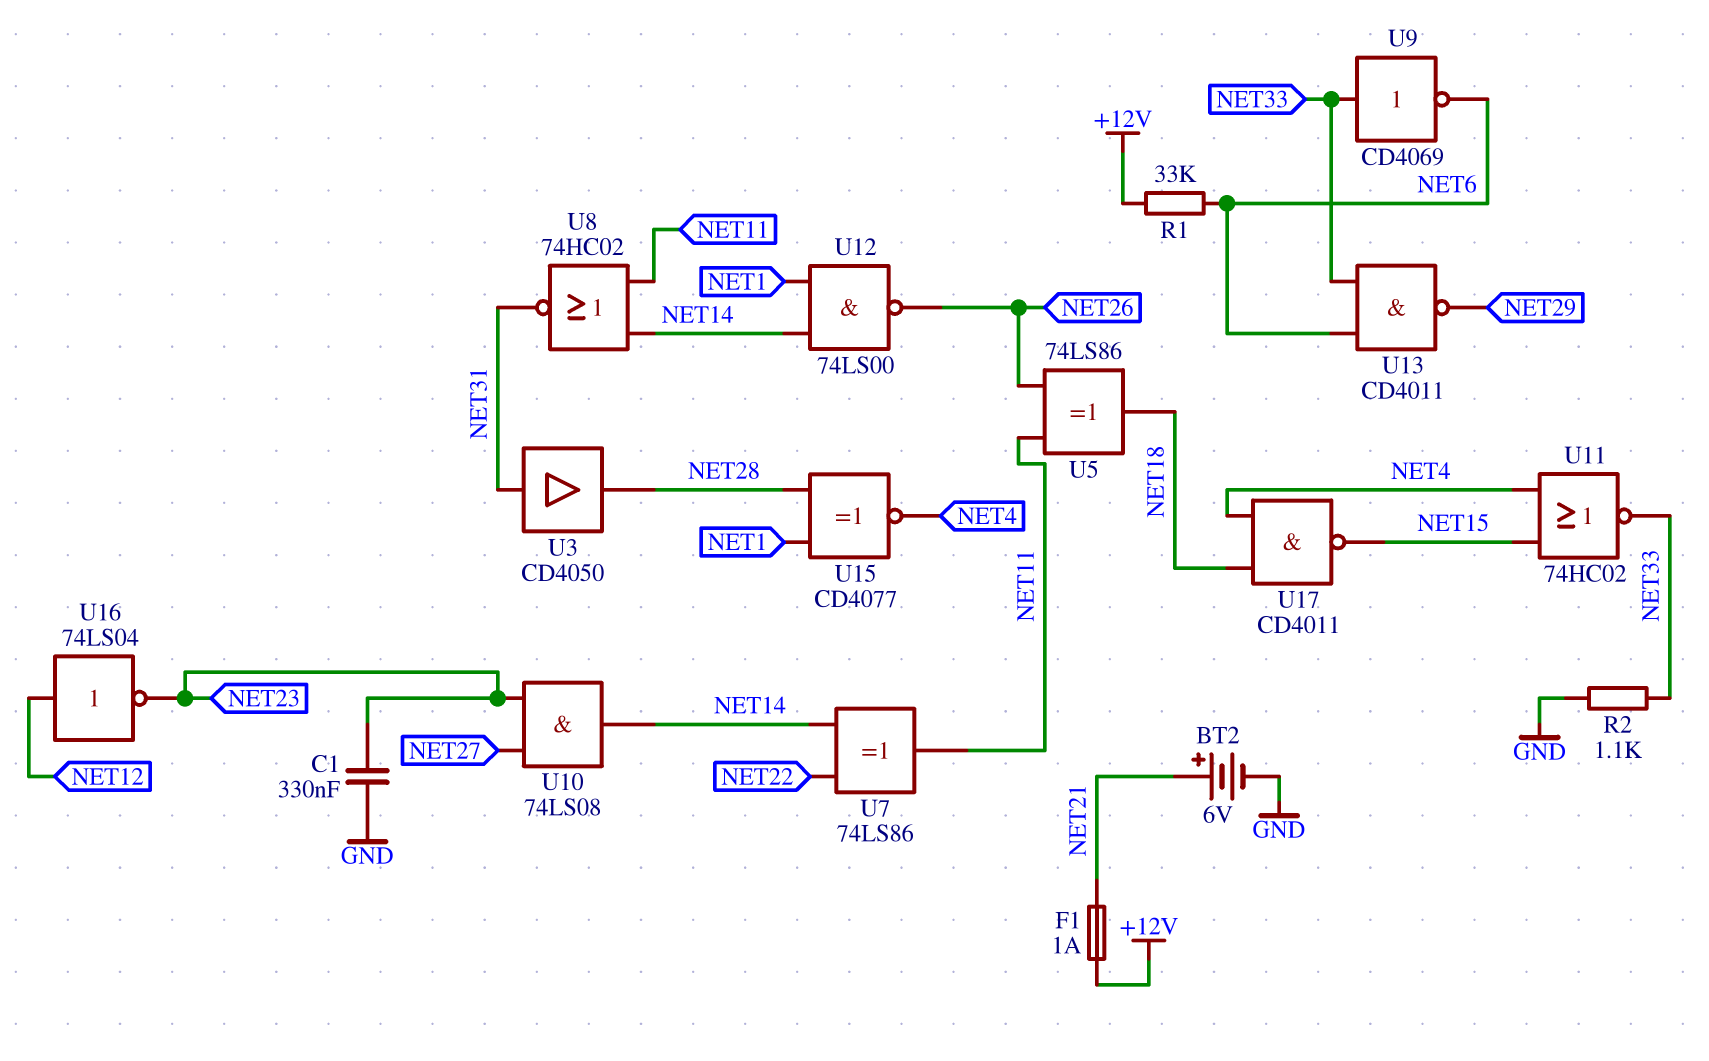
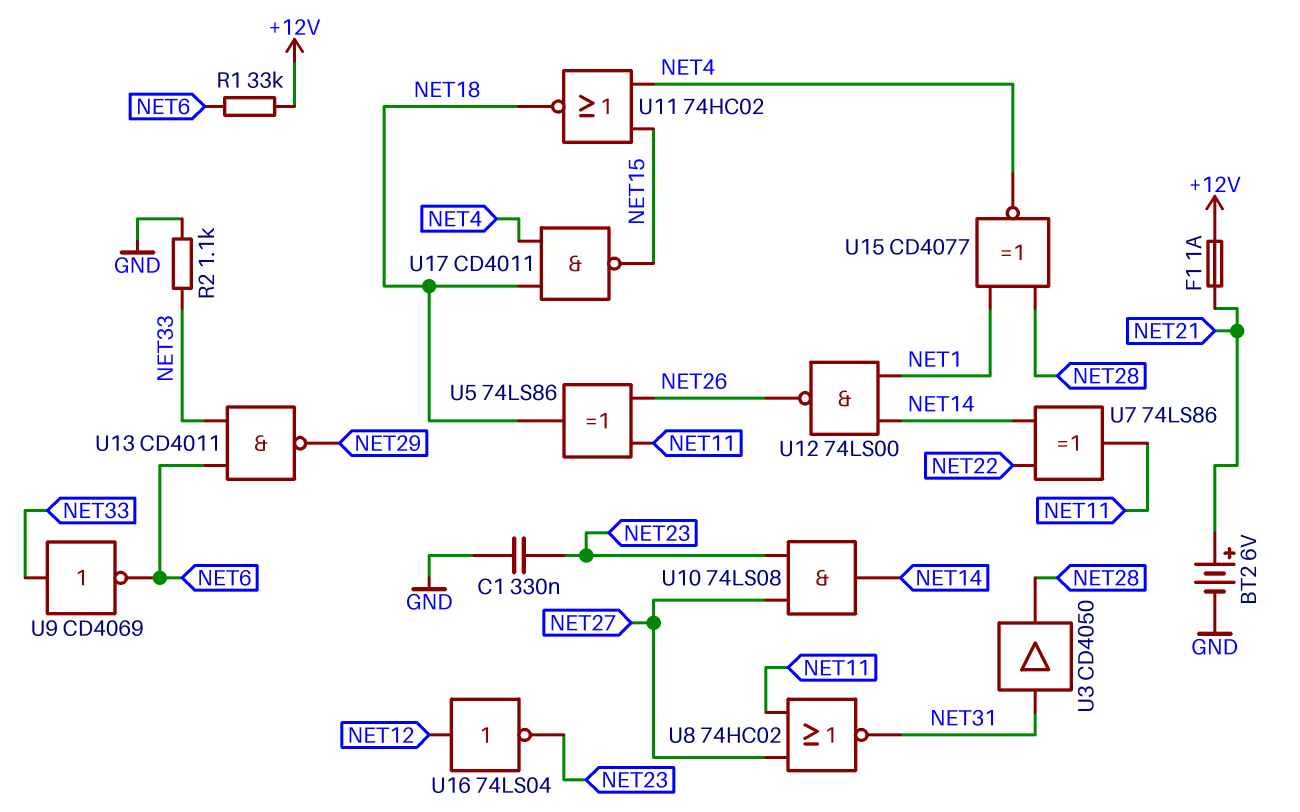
U8: NOR 74HC02 (in NET11, in NET14, out NET31) -> NOR 74HC02 (in NET11, in NET27, out NET31)
U11: NOR 74HC02 (in NET4, in NET15, out NET33) -> NOR 74HC02 (in NET4, in NET15, out NET18)

